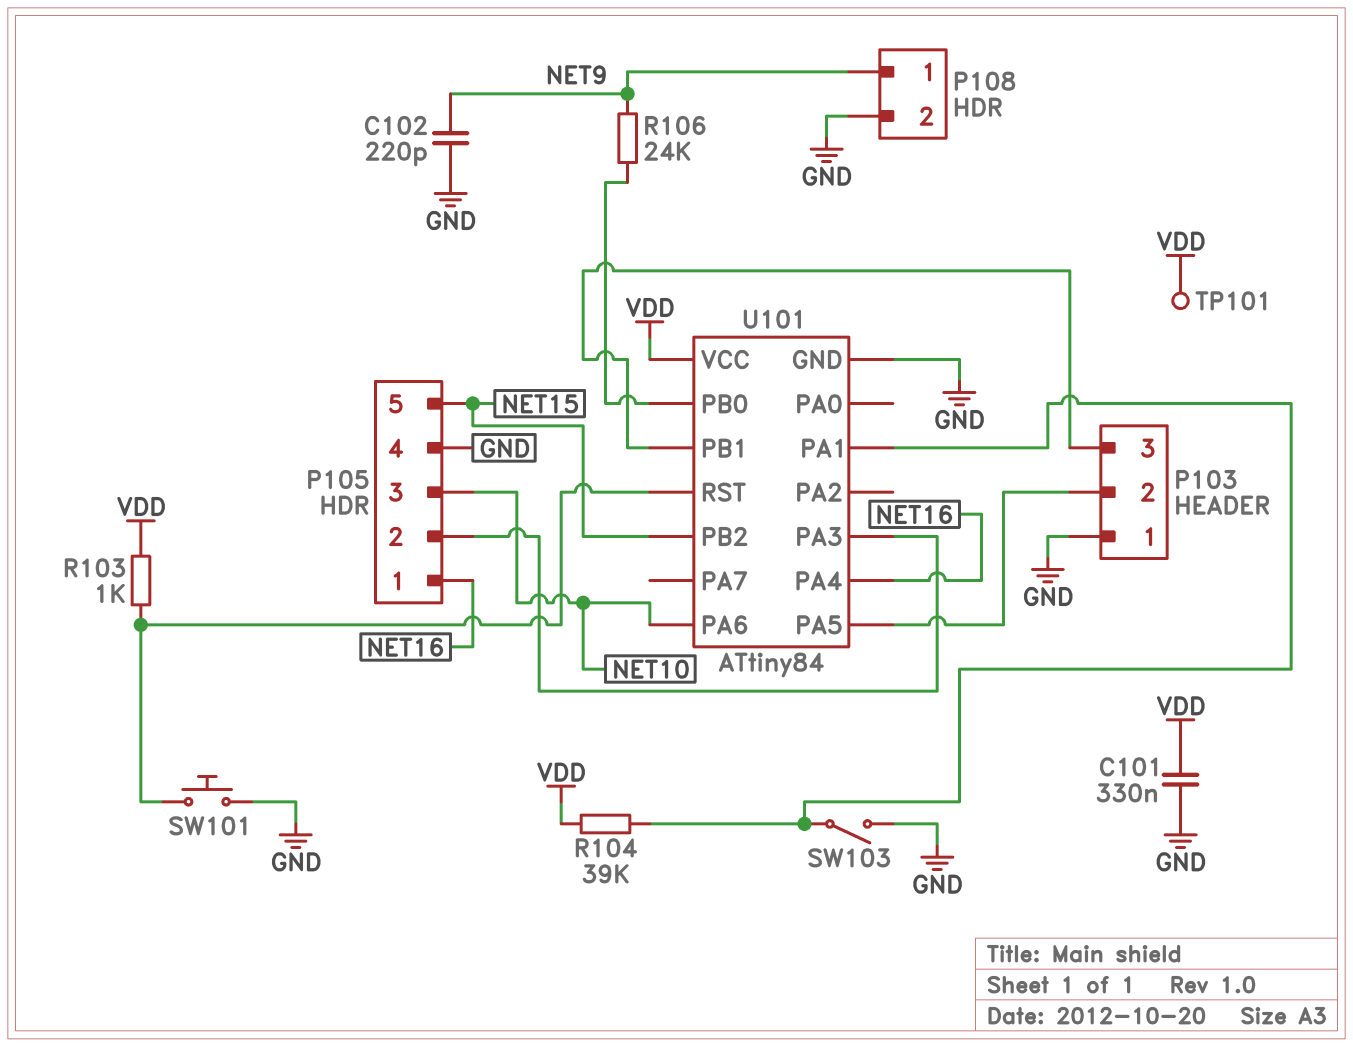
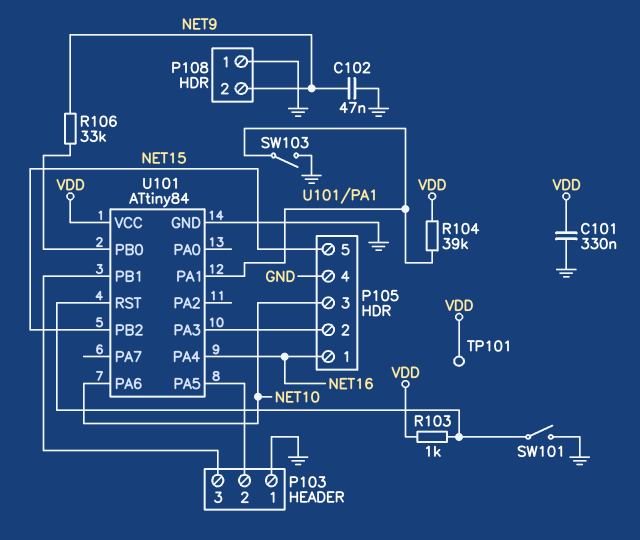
C102: 220pF (GND, NET9) -> 47nF (GND, NET9)
P108 pin 1: NET9 -> GND
P108 pin 2: GND -> NET9
R106: 24k (NET9, U101/PB0) -> 33k (NET9, U101/PB0)
SW101: button (GND, U101/RST) -> switch (GND, U101/RST)

